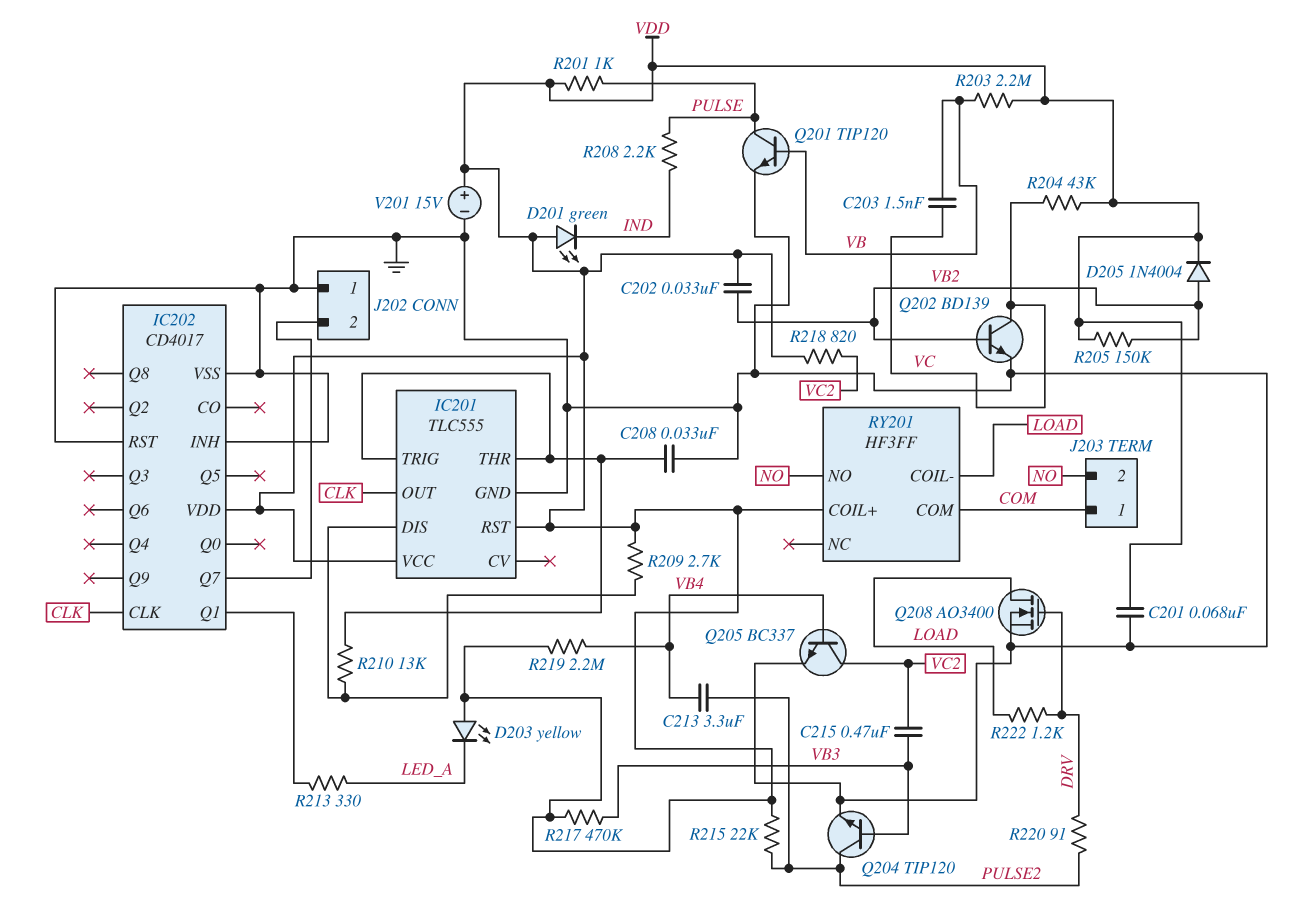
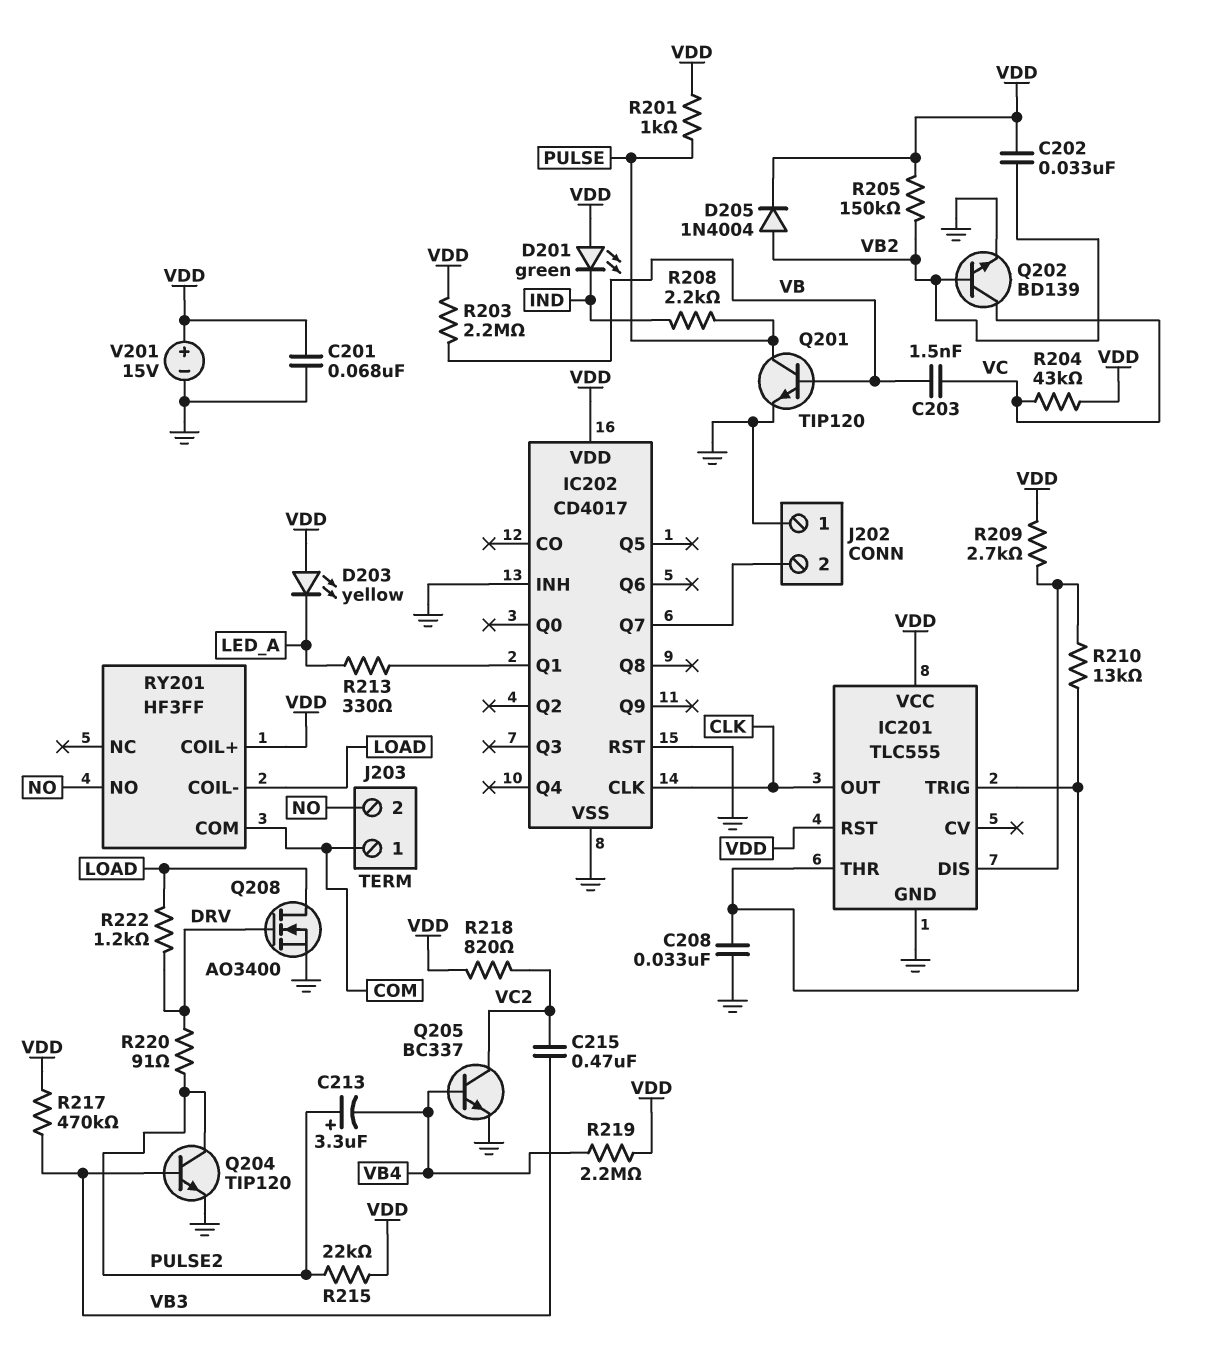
C213: 3.3uF (PULSE2, VB4) -> 3.3uF (plus PULSE2, minus VB4)

